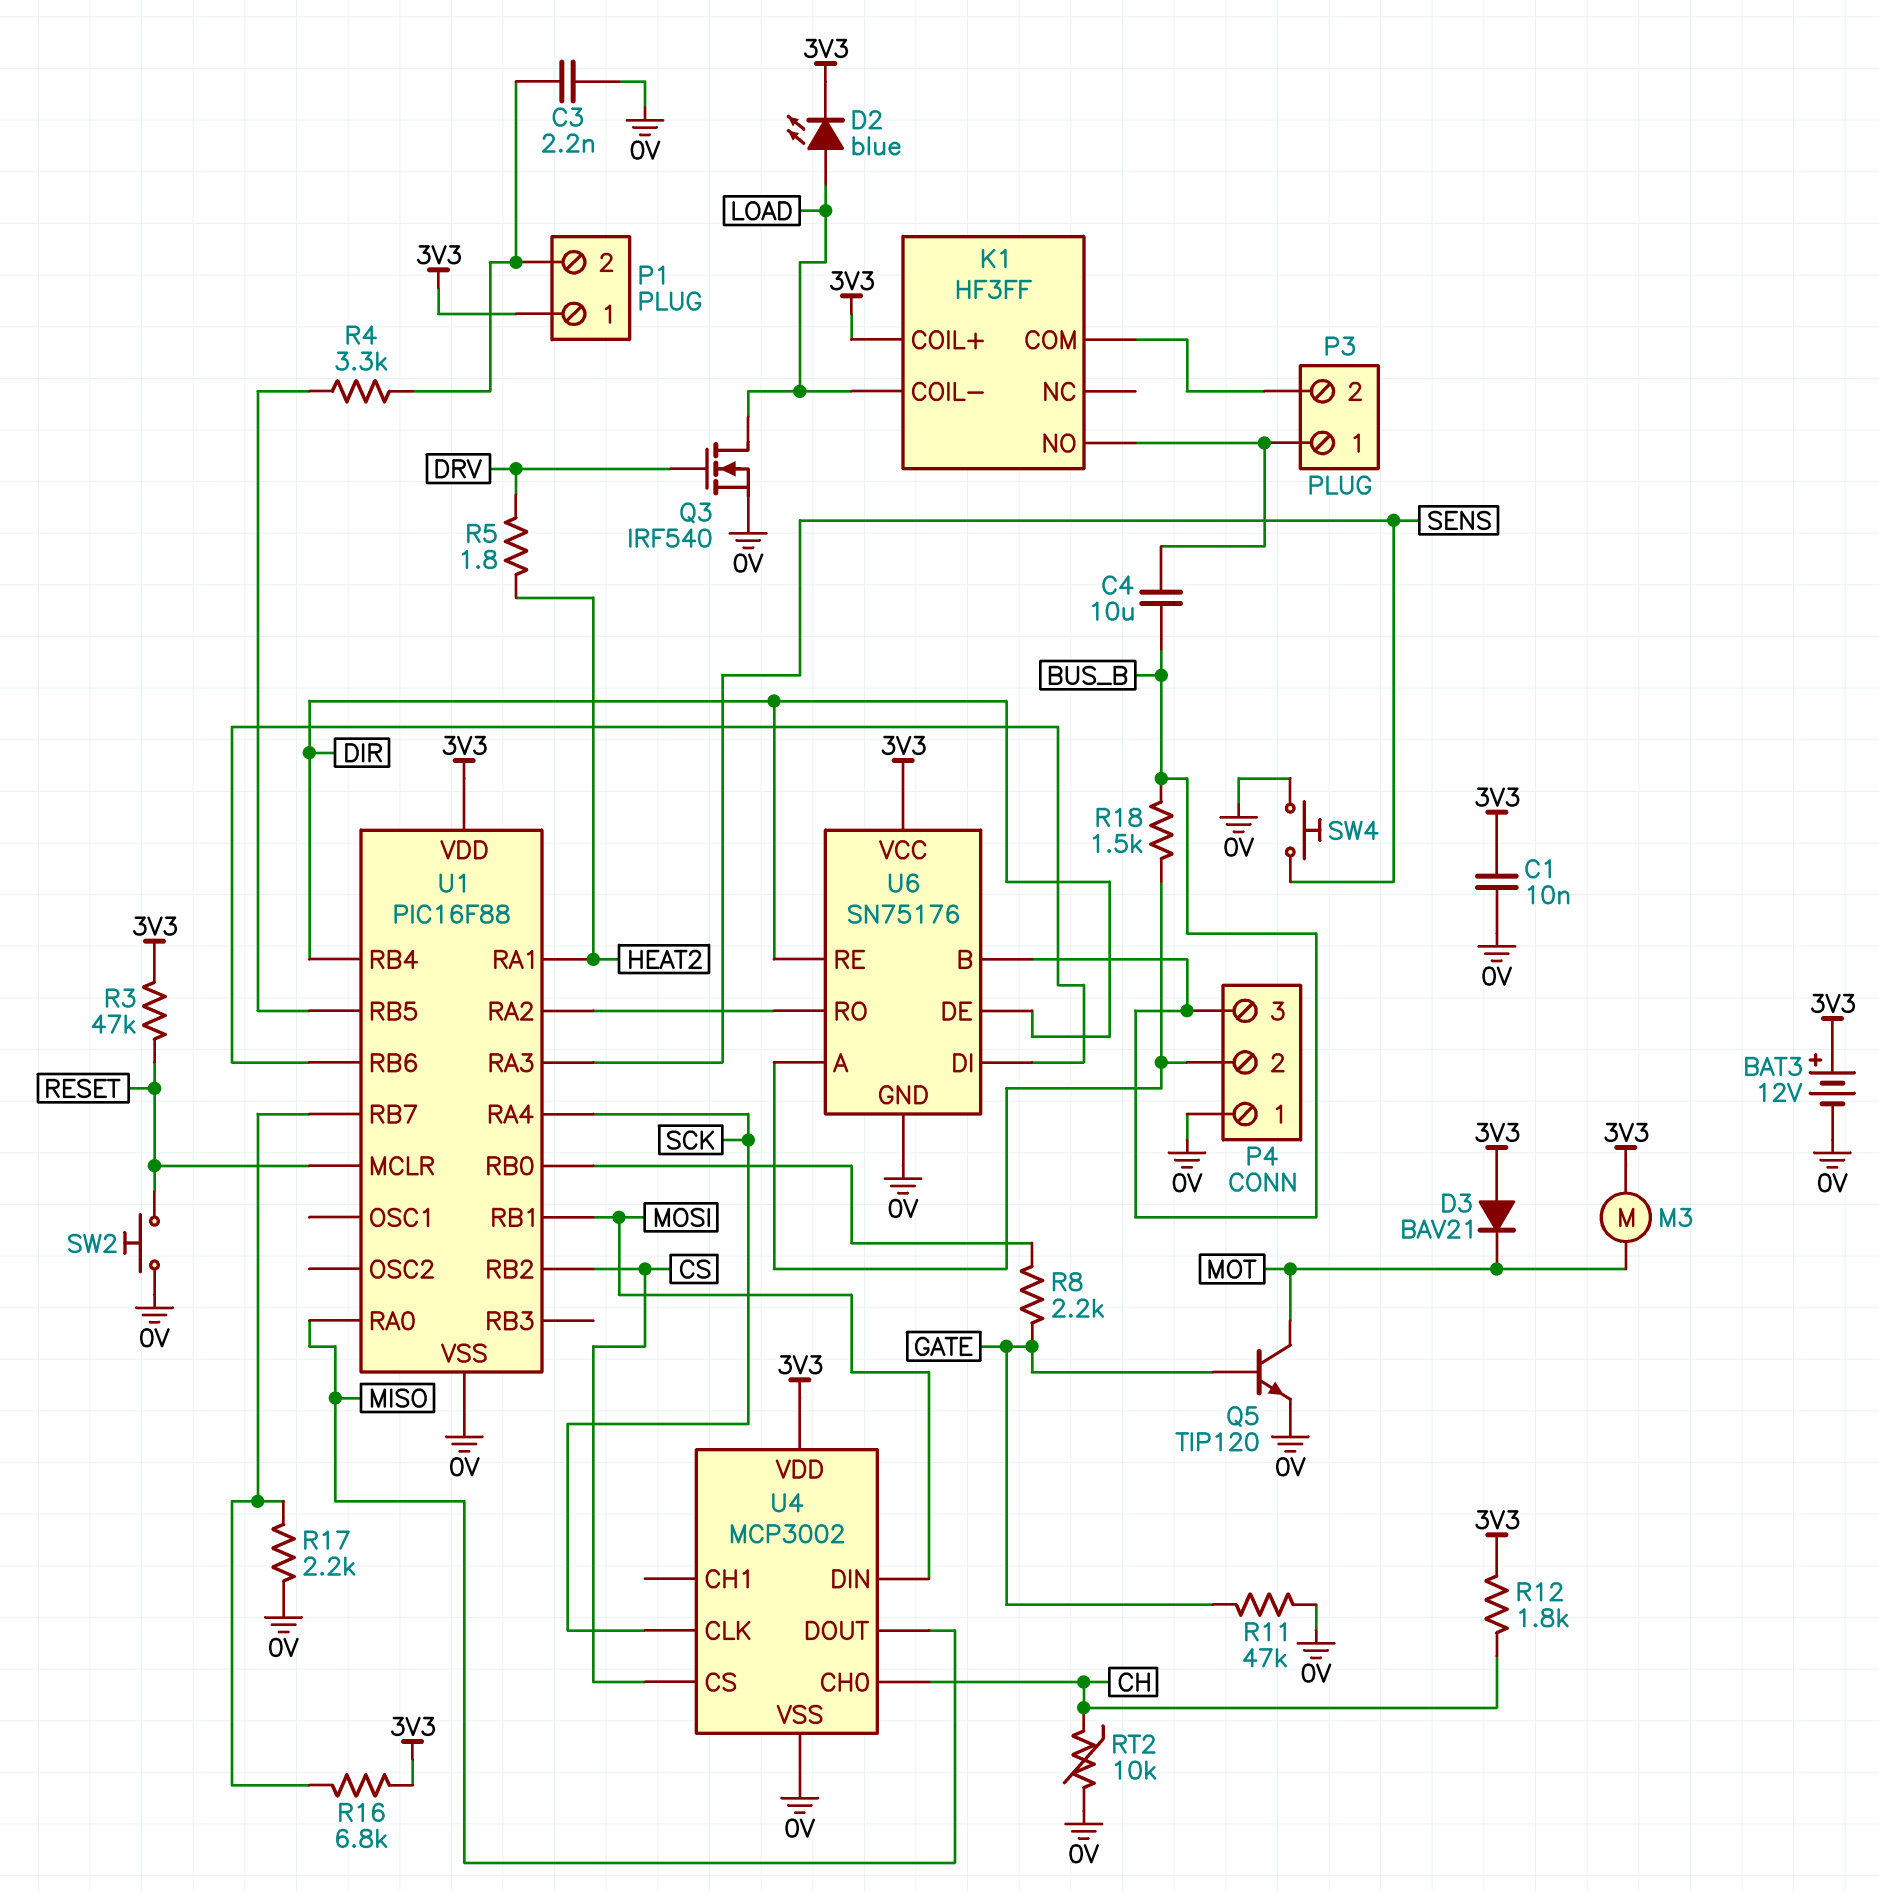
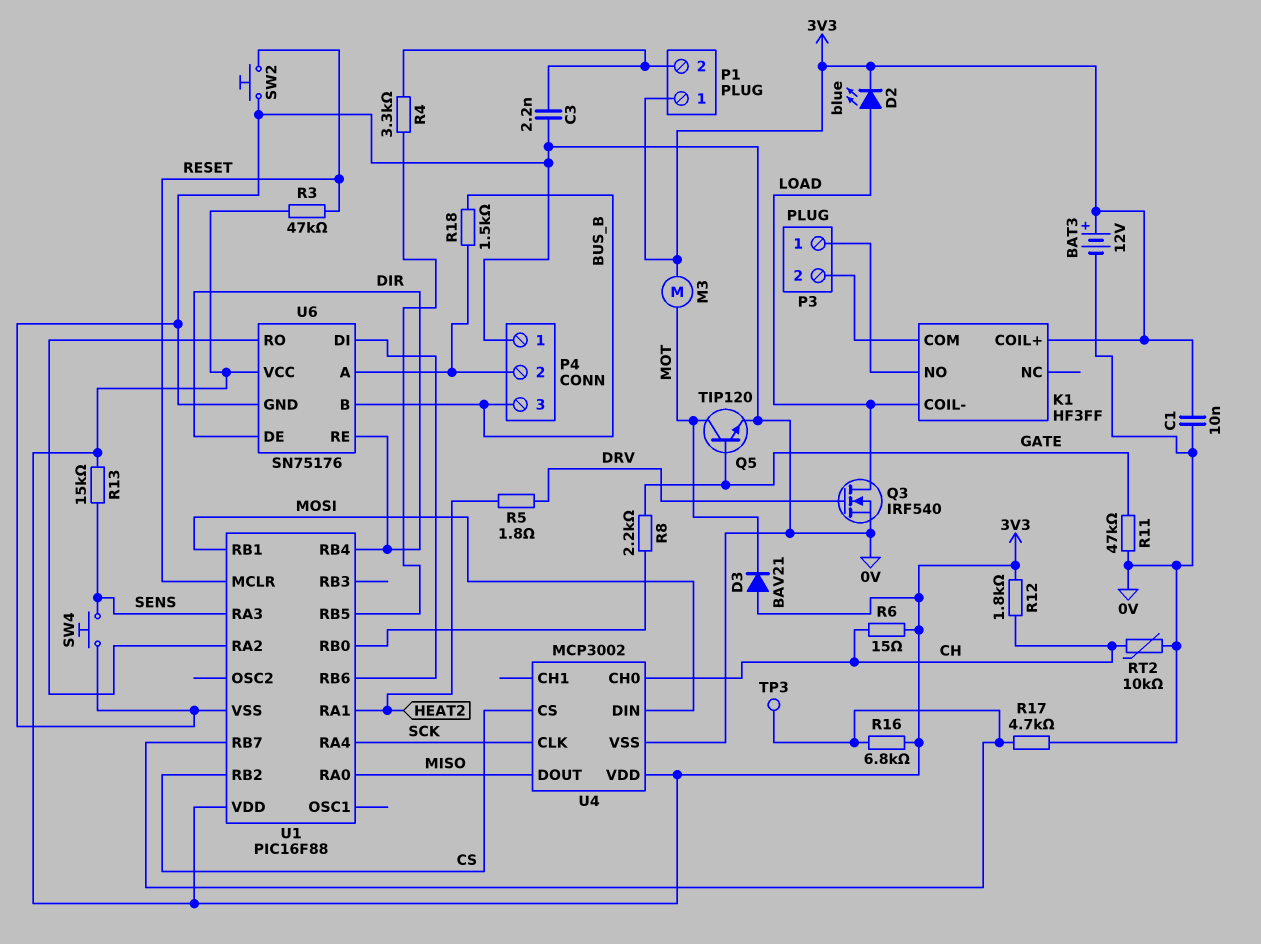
C4: 10uF (BUS_B, K1/NO) -> none
R6: none -> 15 (3V3, CH)
R13: none -> 15k (3V3, SENS)
R17: 2.2k (0V, U1/RB7) -> 4.7k (0V, U1/RB7)
TP3: none -> test point (U1/RB7)

